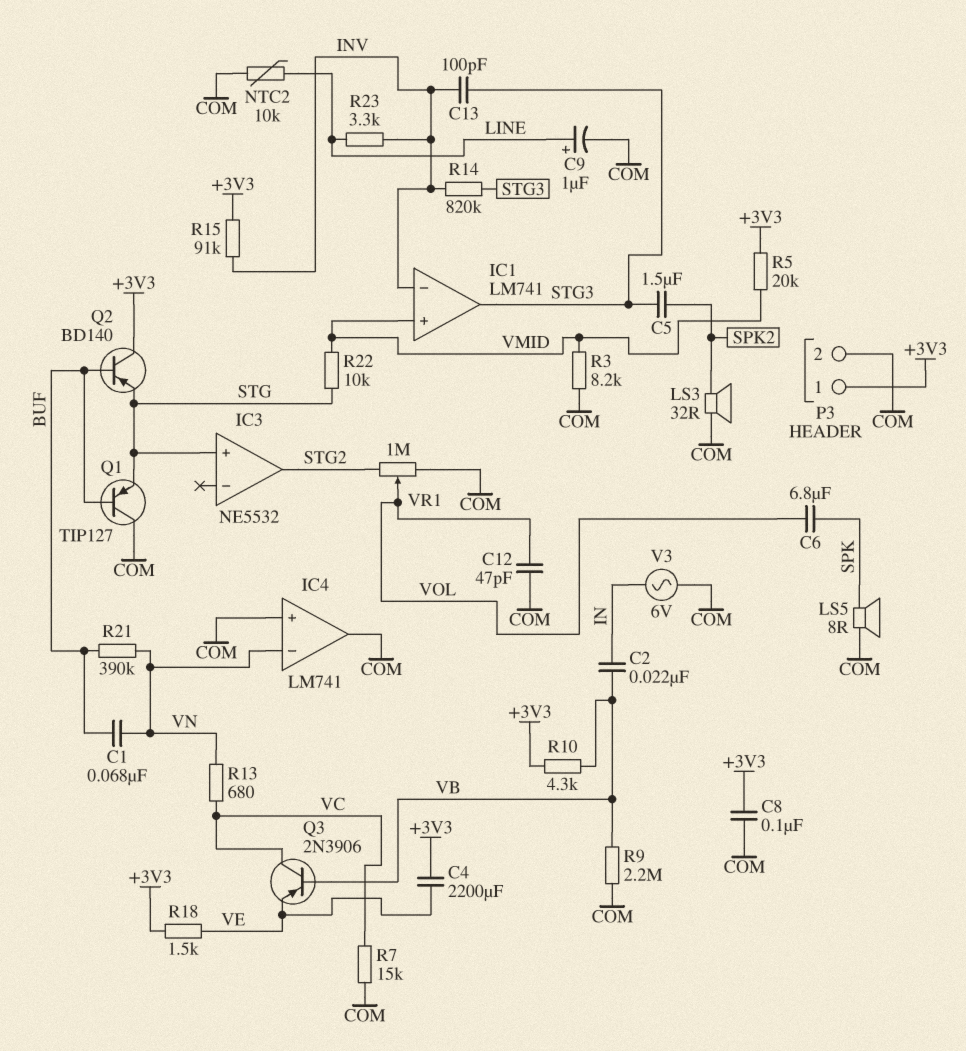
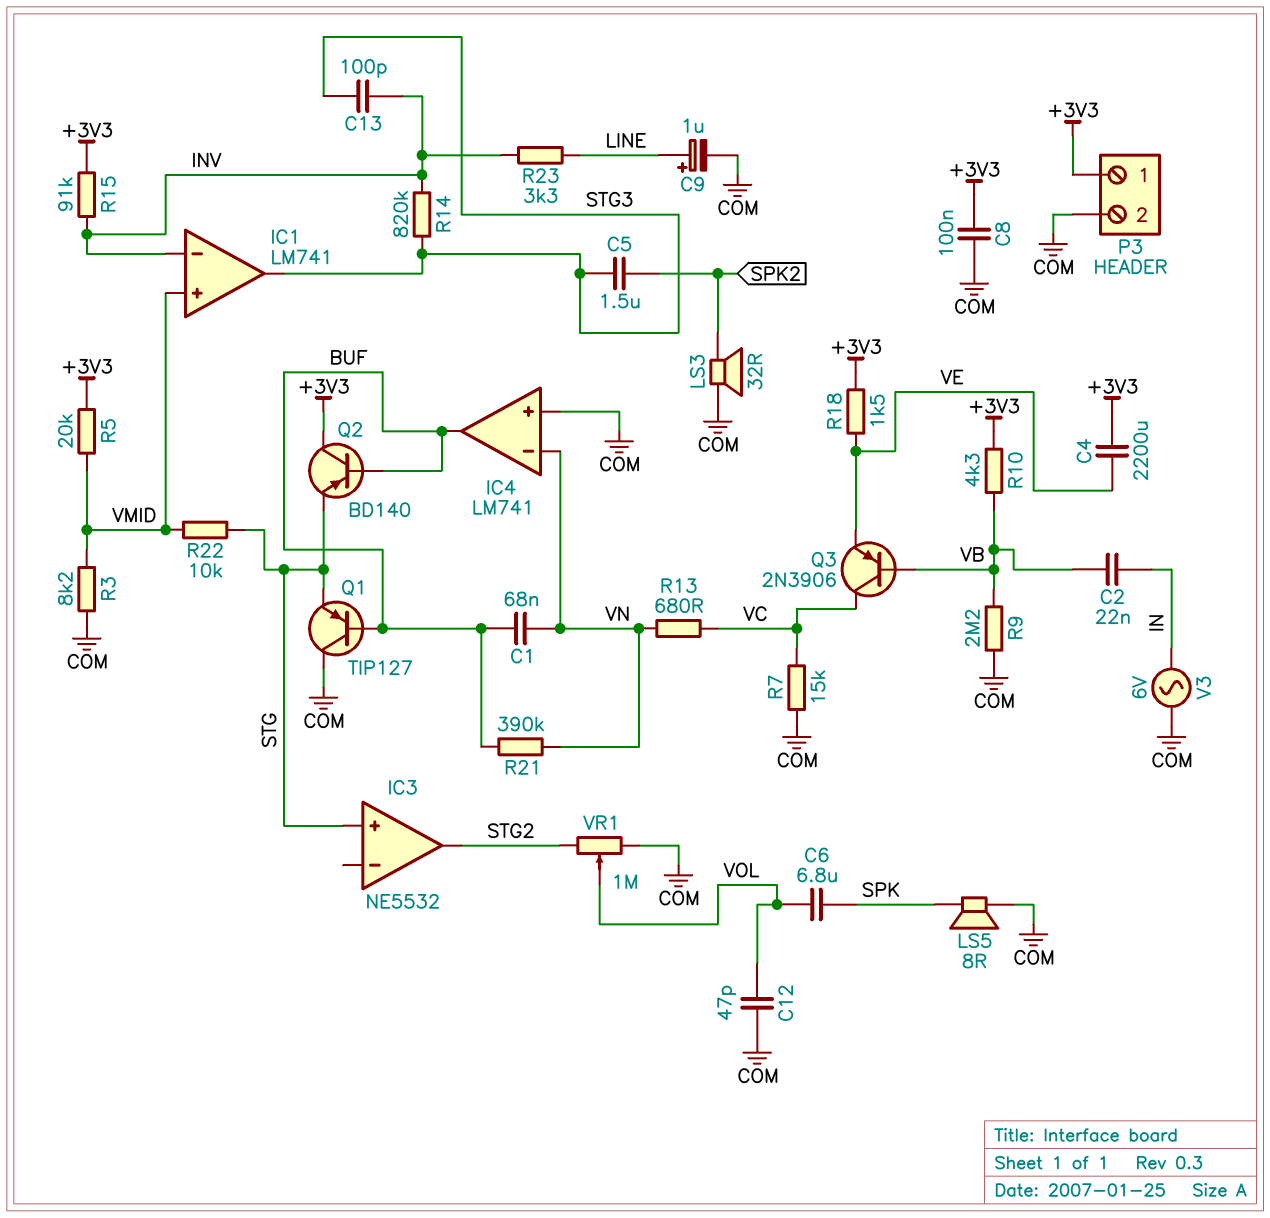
IC4 pin out: COM -> BUF
NTC2: 10k (COM, LINE) -> none

